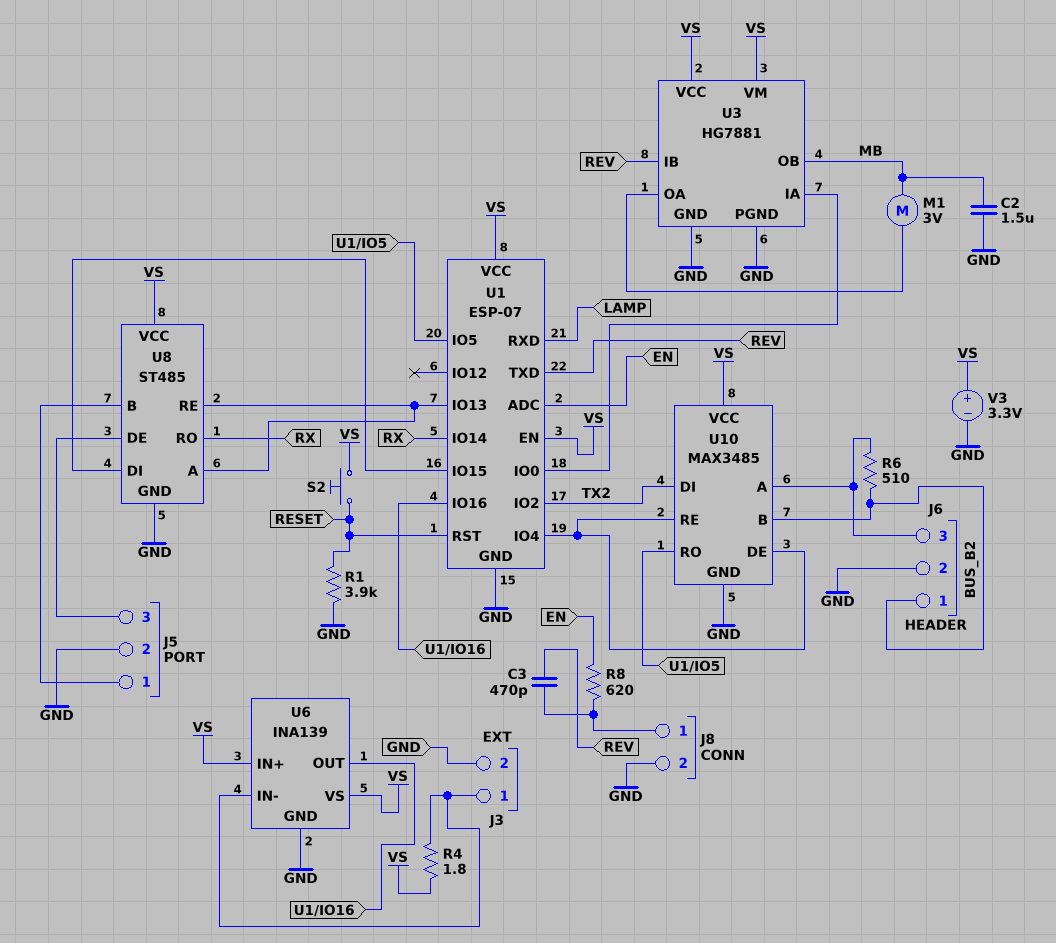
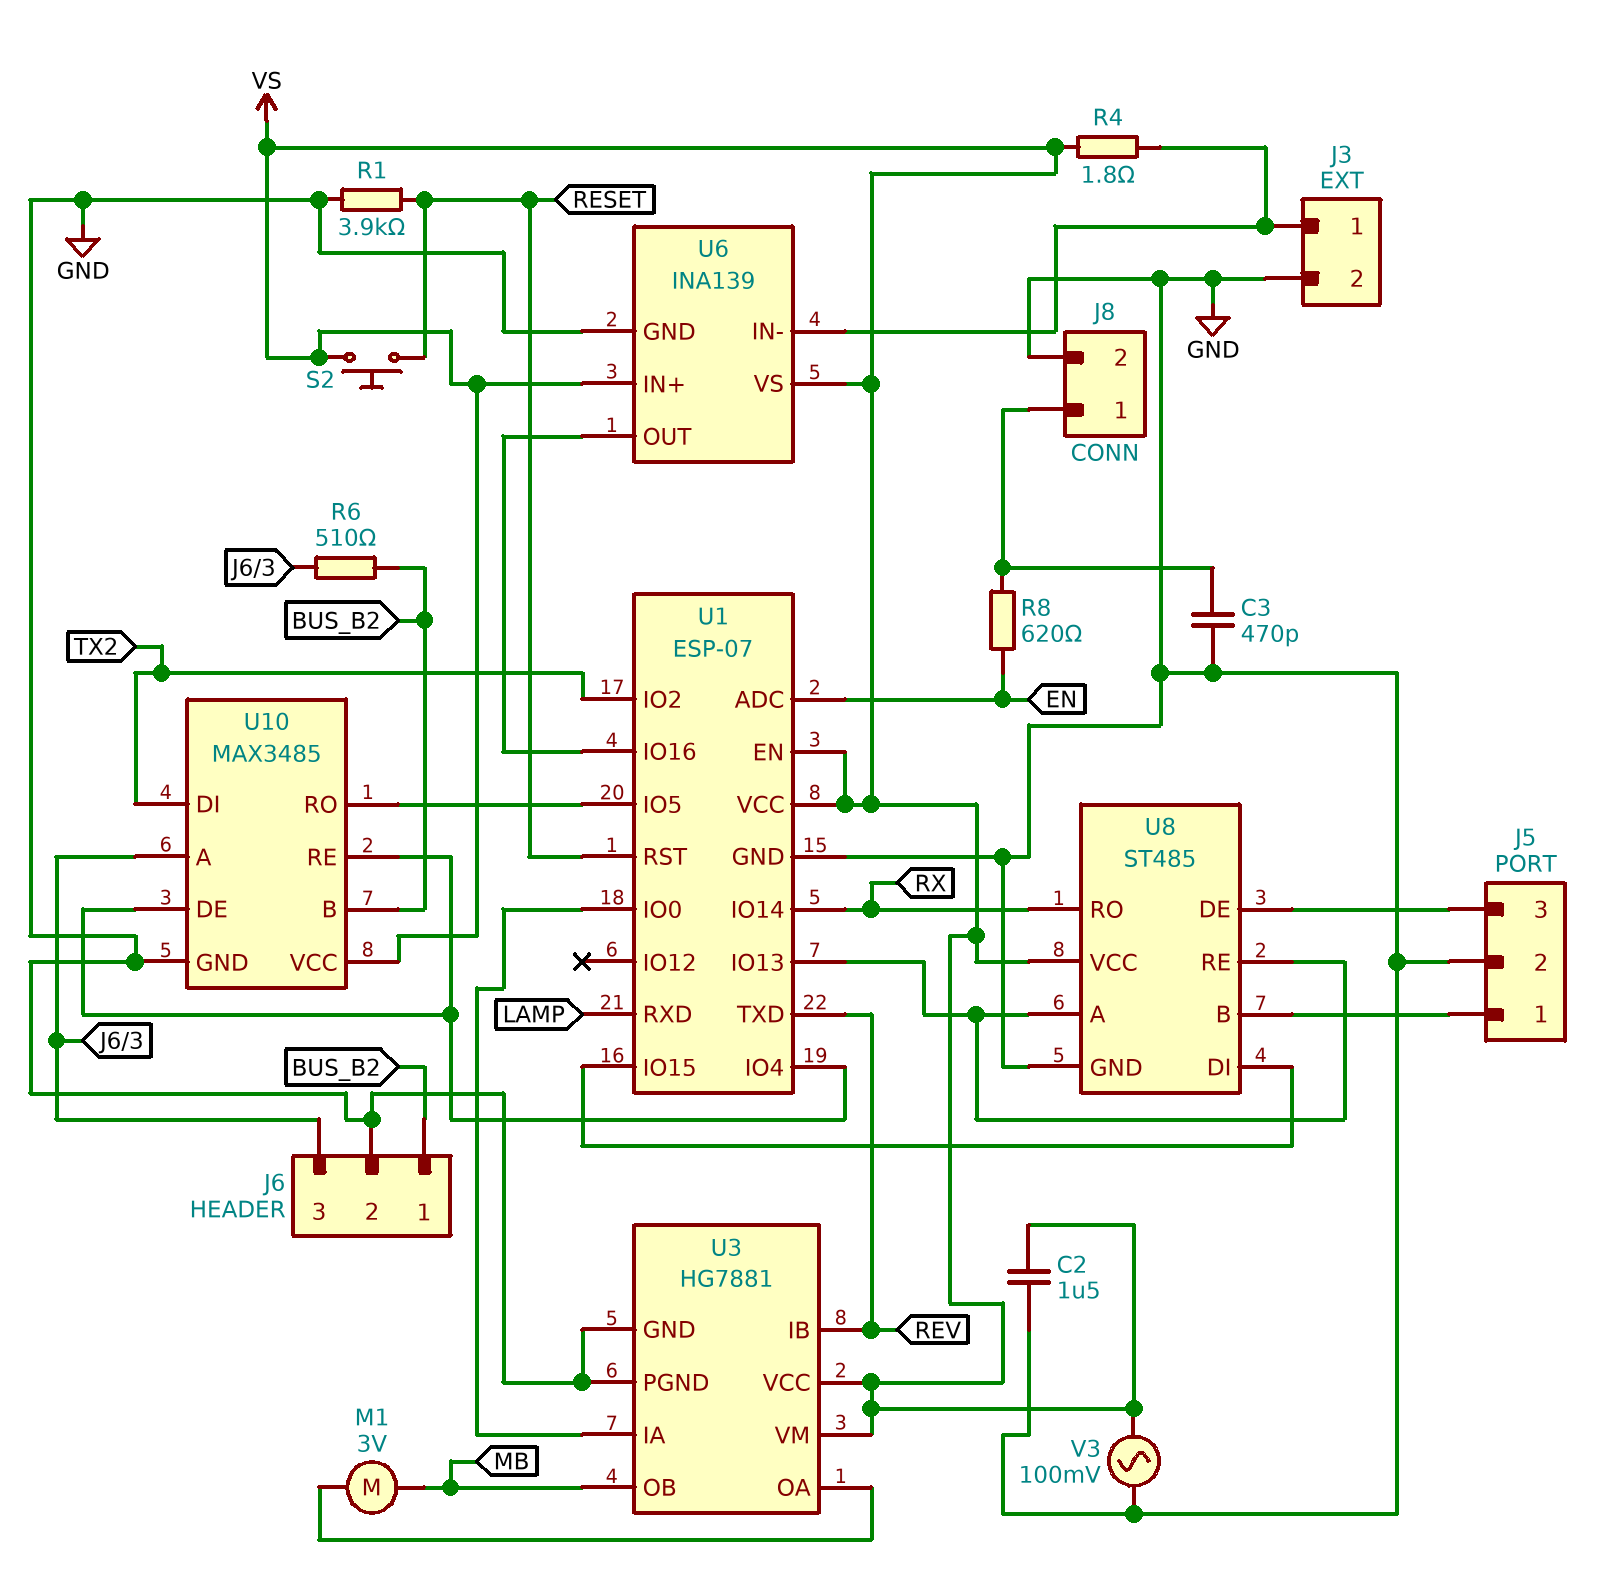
C2: 1.5uF (GND, MB) -> 1.5uF (GND, VS)
C3: 470pF (J8/1, REV) -> 470pF (GND, J8/1)
V3: 3.3V (plus VS, minus GND) -> AC 100mV (GND, VS)

